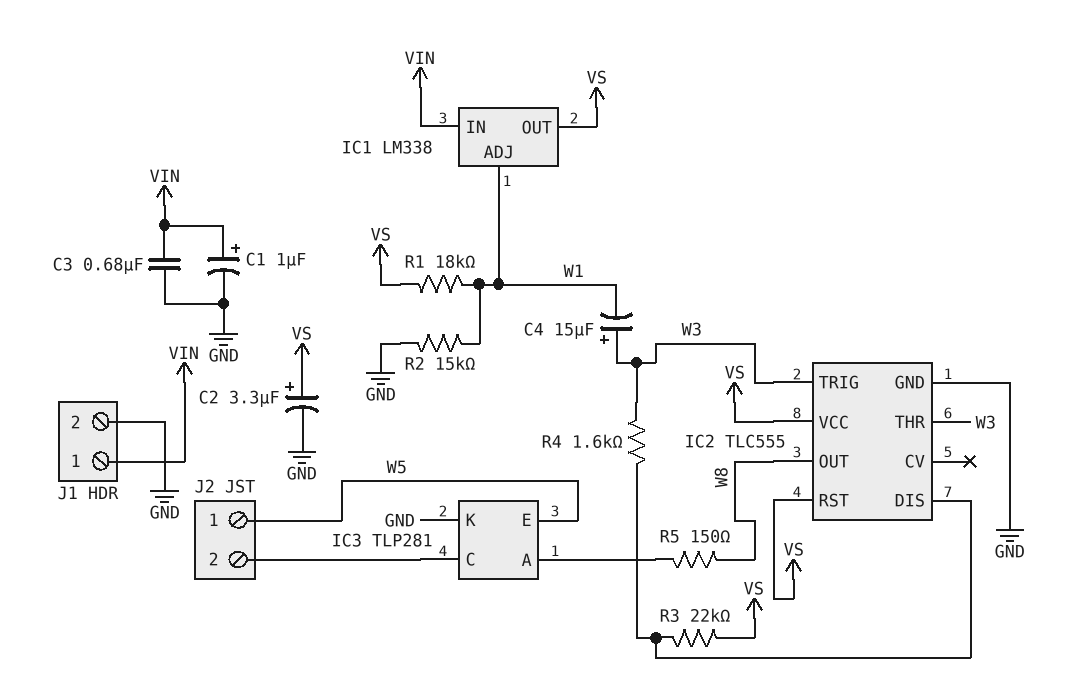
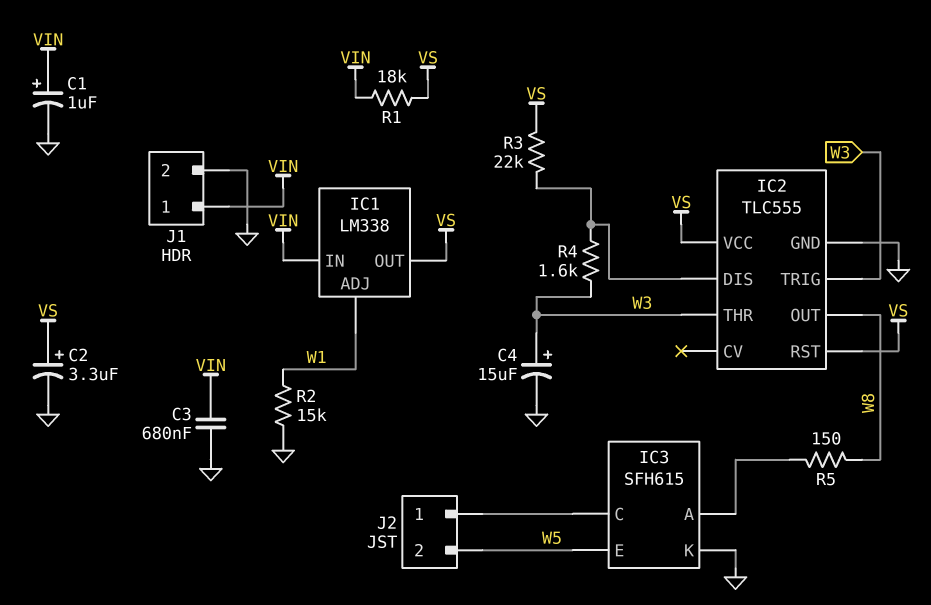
C4: 15uF (plus W3, minus W1) -> 15uF (plus W3, minus GND)
IC3: TLP281 -> SFH615
J2 pin 1: W5 -> IC3/C
J2 pin 2: IC3/C -> W5
R1: 18k (VS, W1) -> 18k (VIN, VS)

